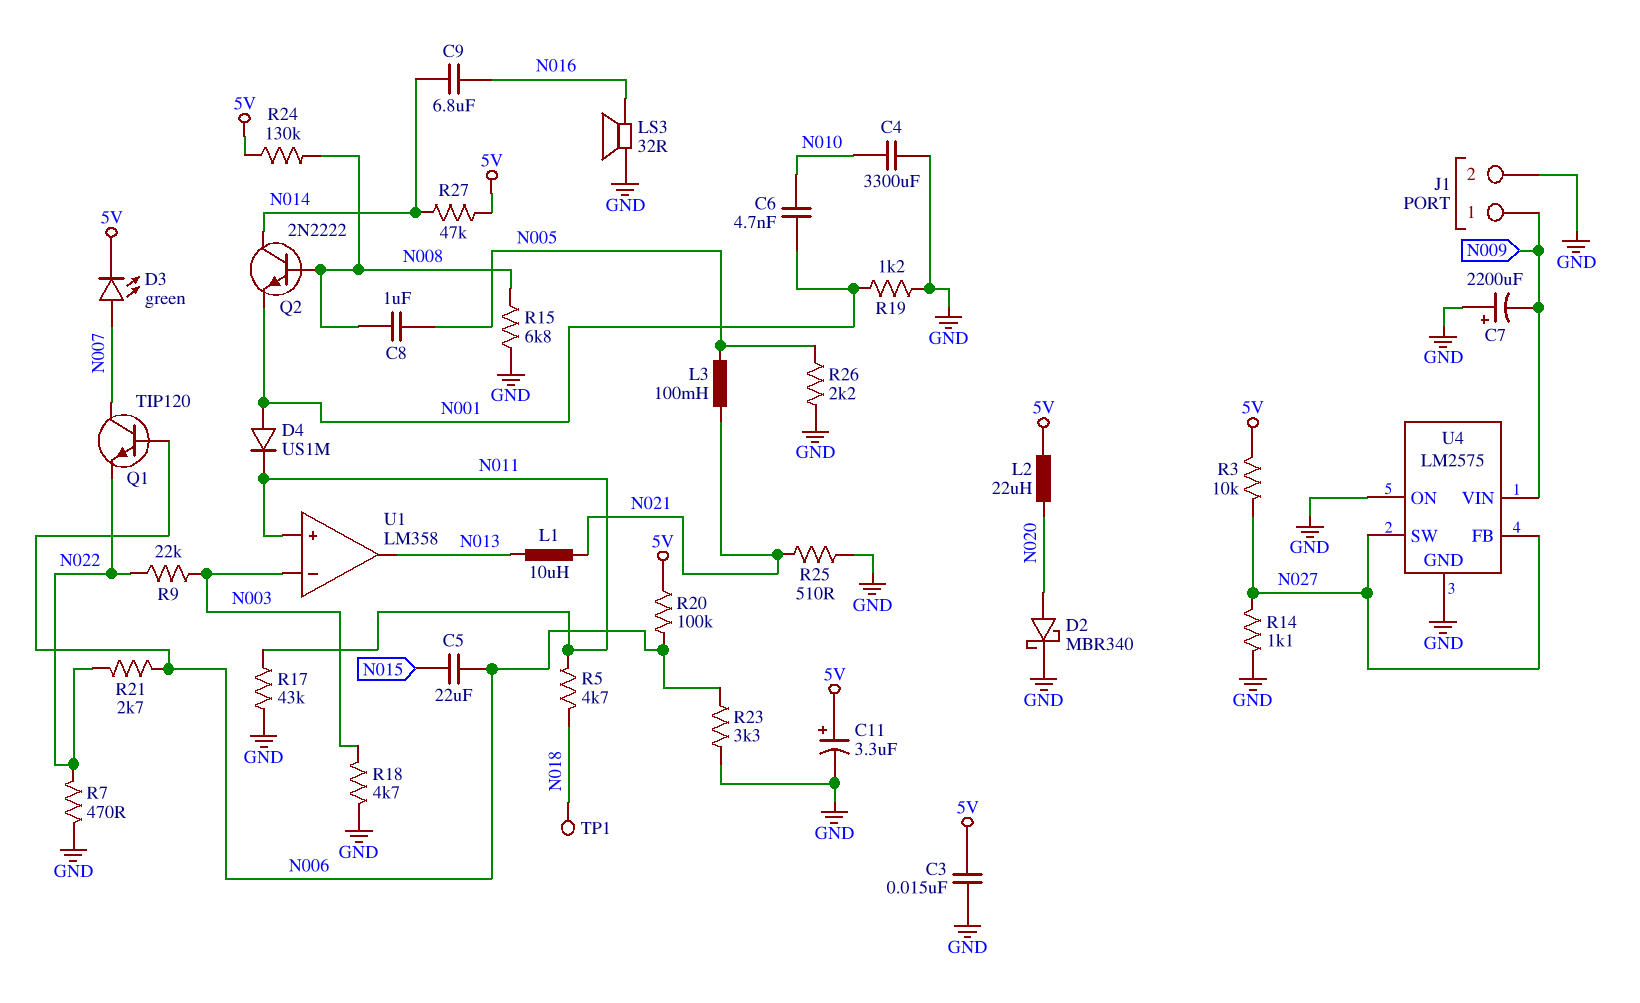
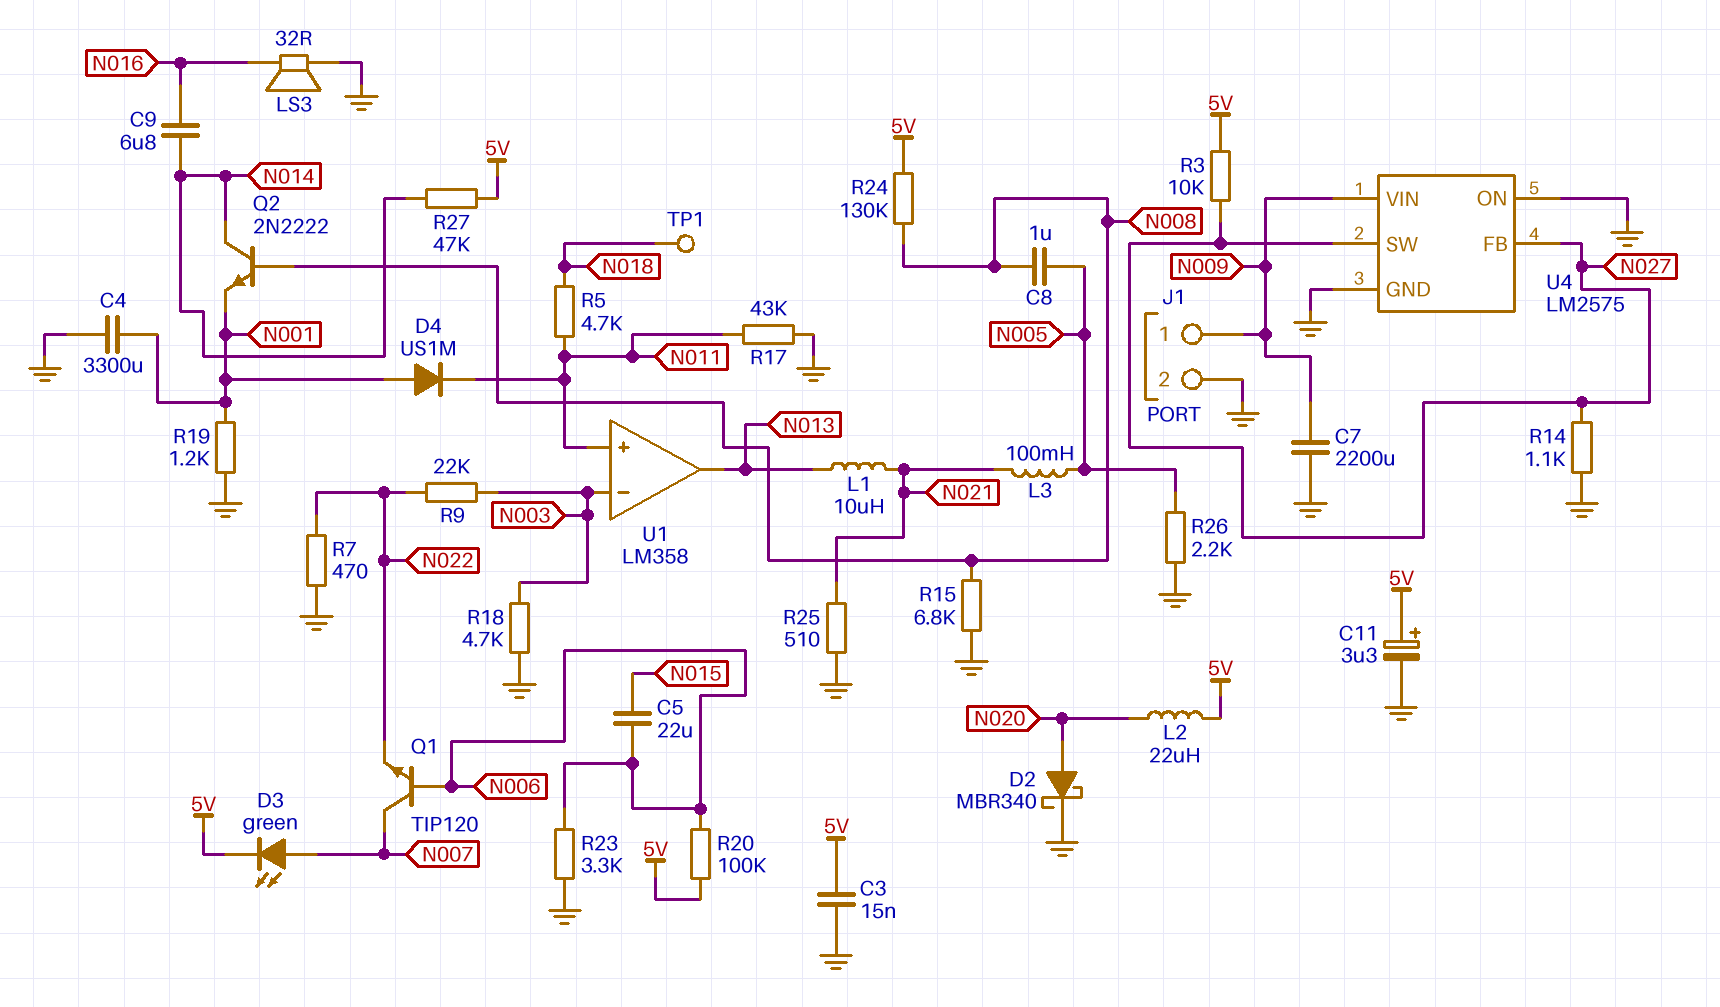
C4: 3300uF (GND, N010) -> 3300uF (GND, N001)
C6: 4.7nF (N001, N010) -> none
C7: 2200uF (plus GND, minus N009) -> 2200uF (GND, N009)
R21: 2.7k (N006, N022) -> none

